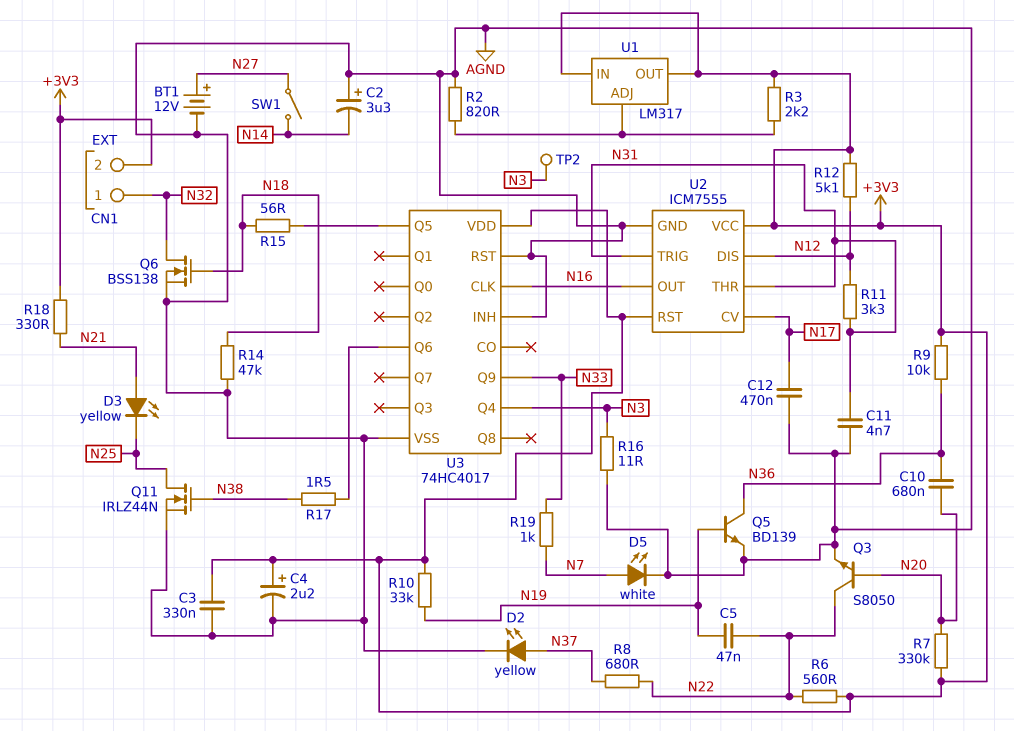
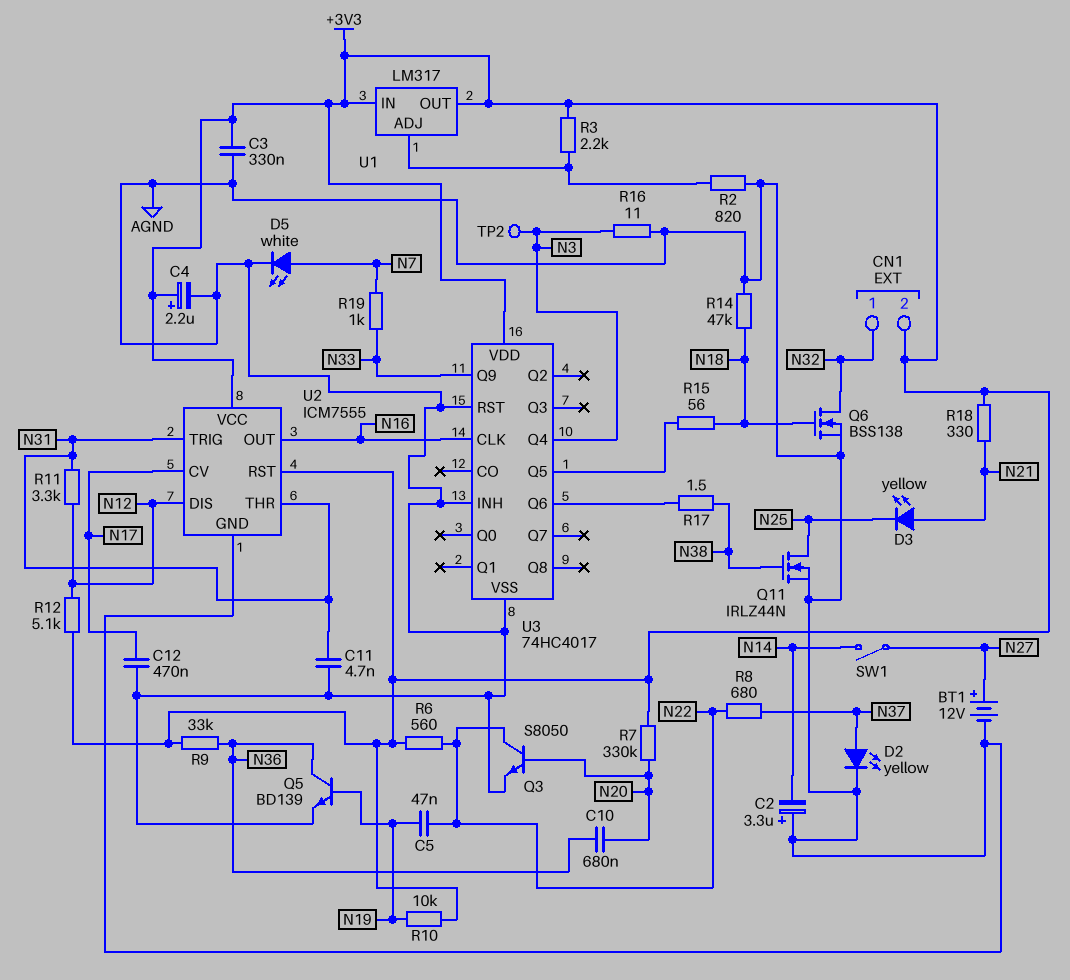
R9: 10k (+3V3, N36) -> 33k (+3V3, N36)
R10: 33k (+3V3, N19) -> 10k (+3V3, N19)

